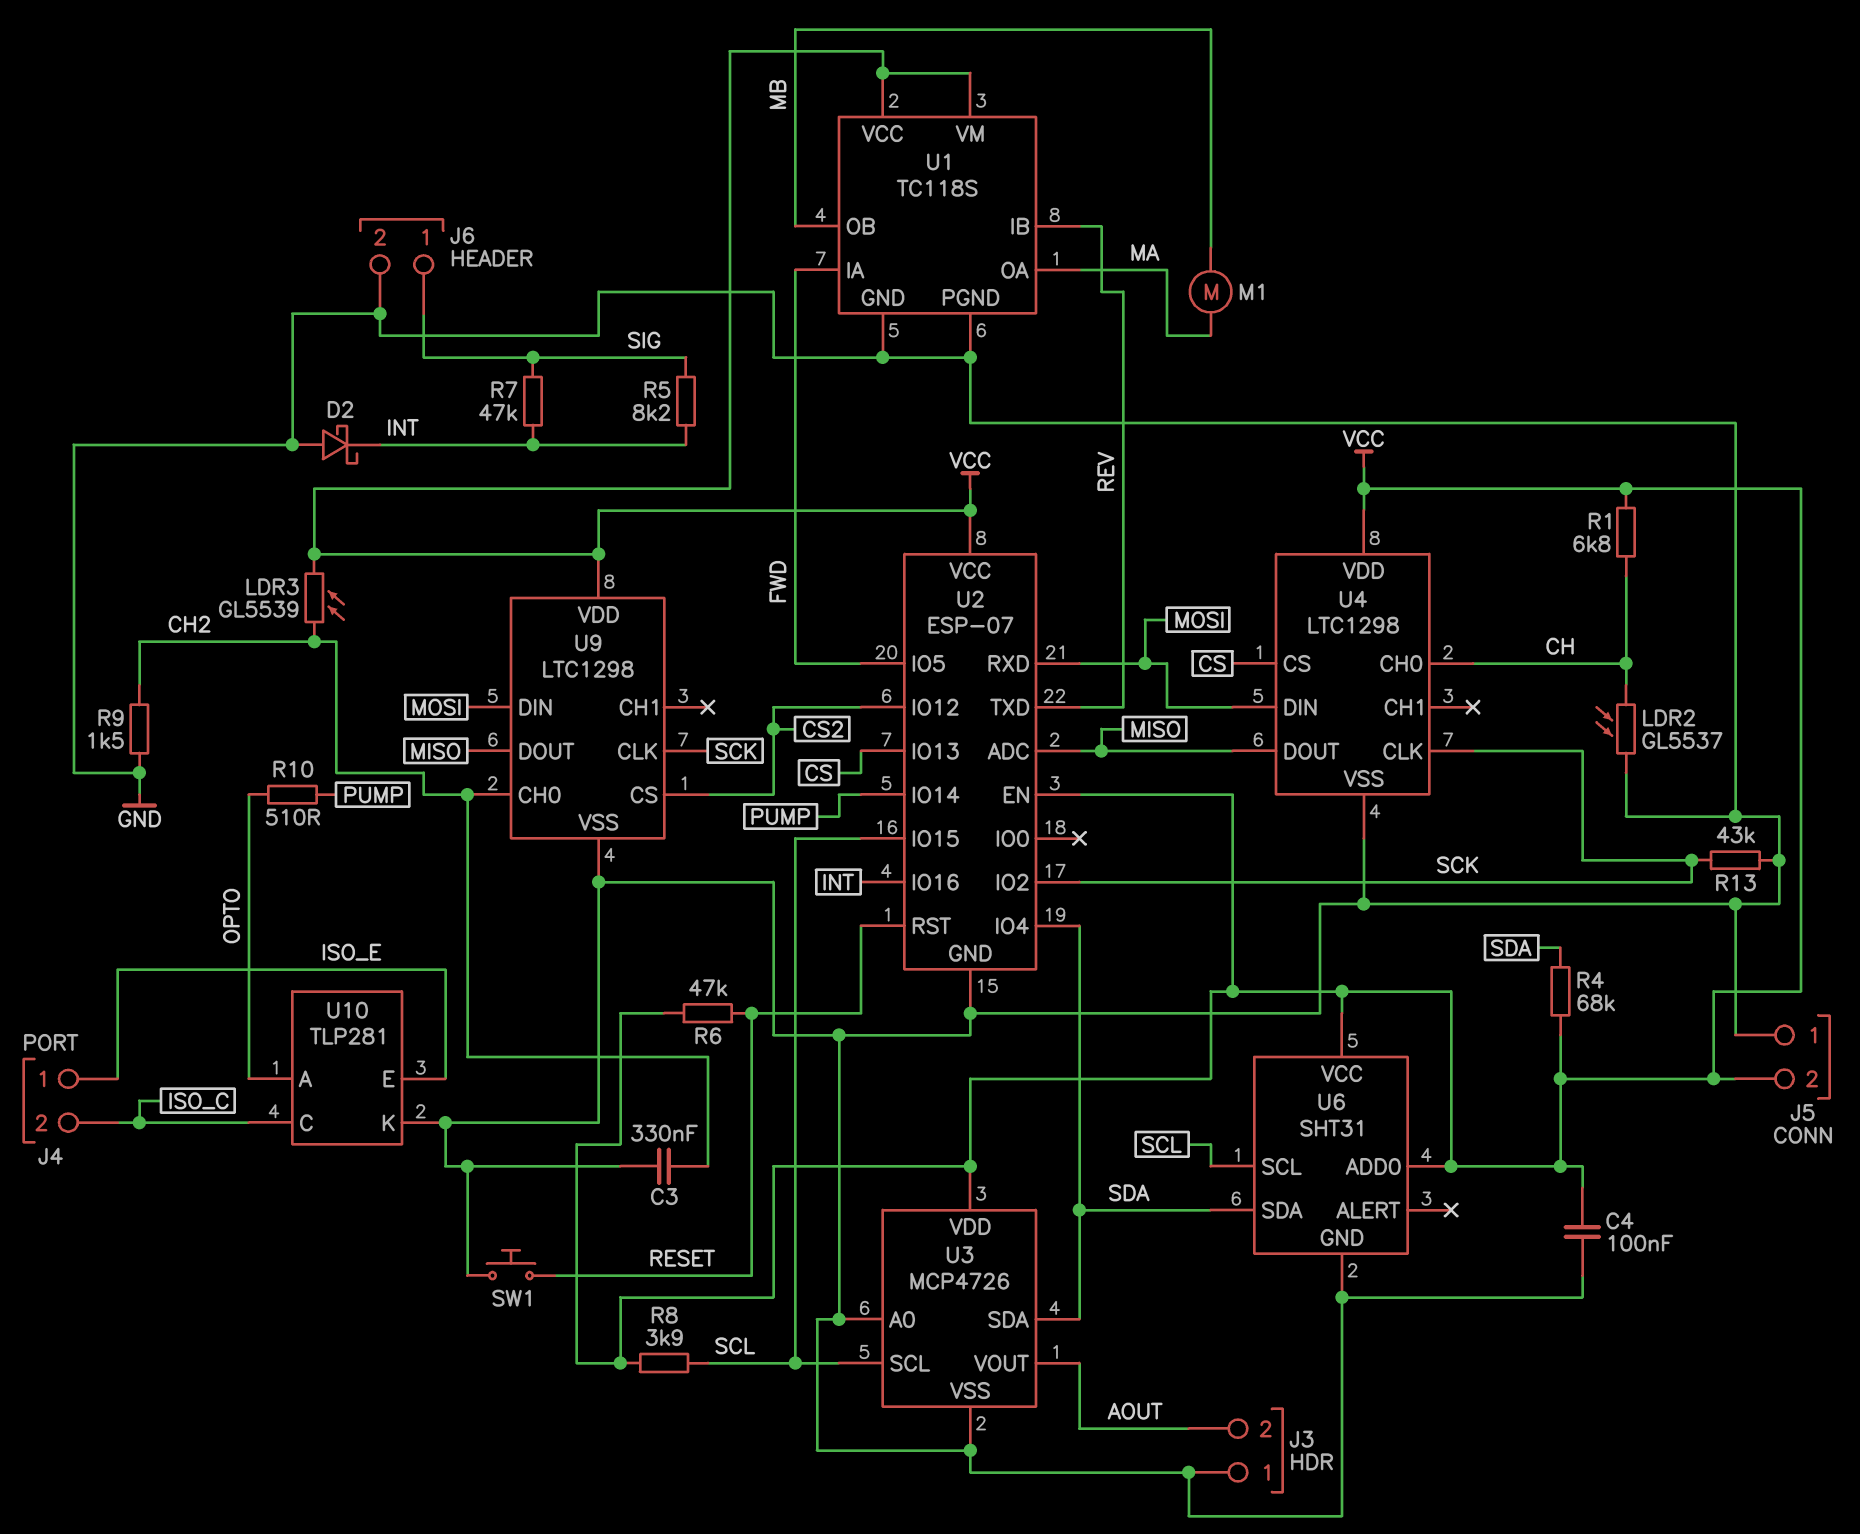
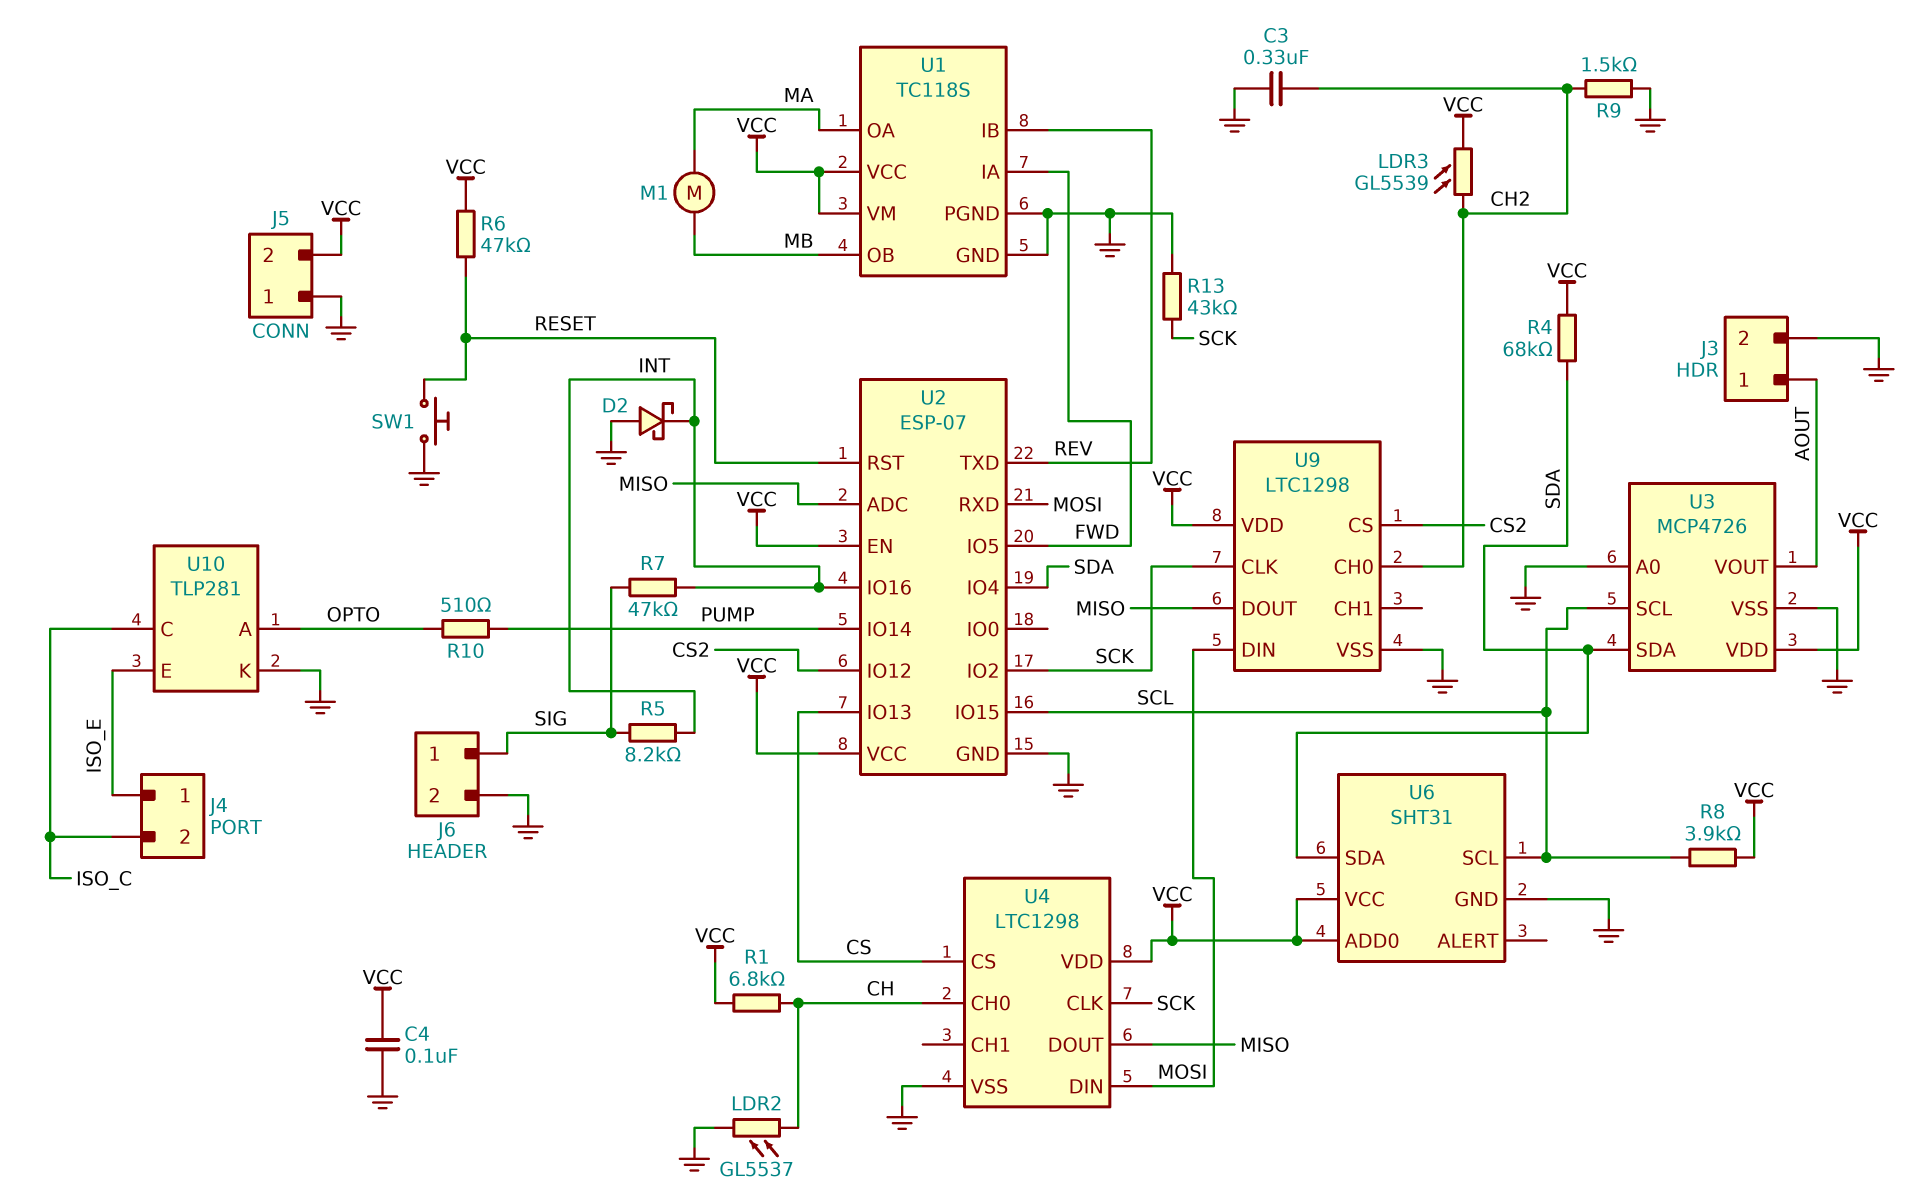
J3 pin 1: GND -> AOUT
J3 pin 2: AOUT -> GND

